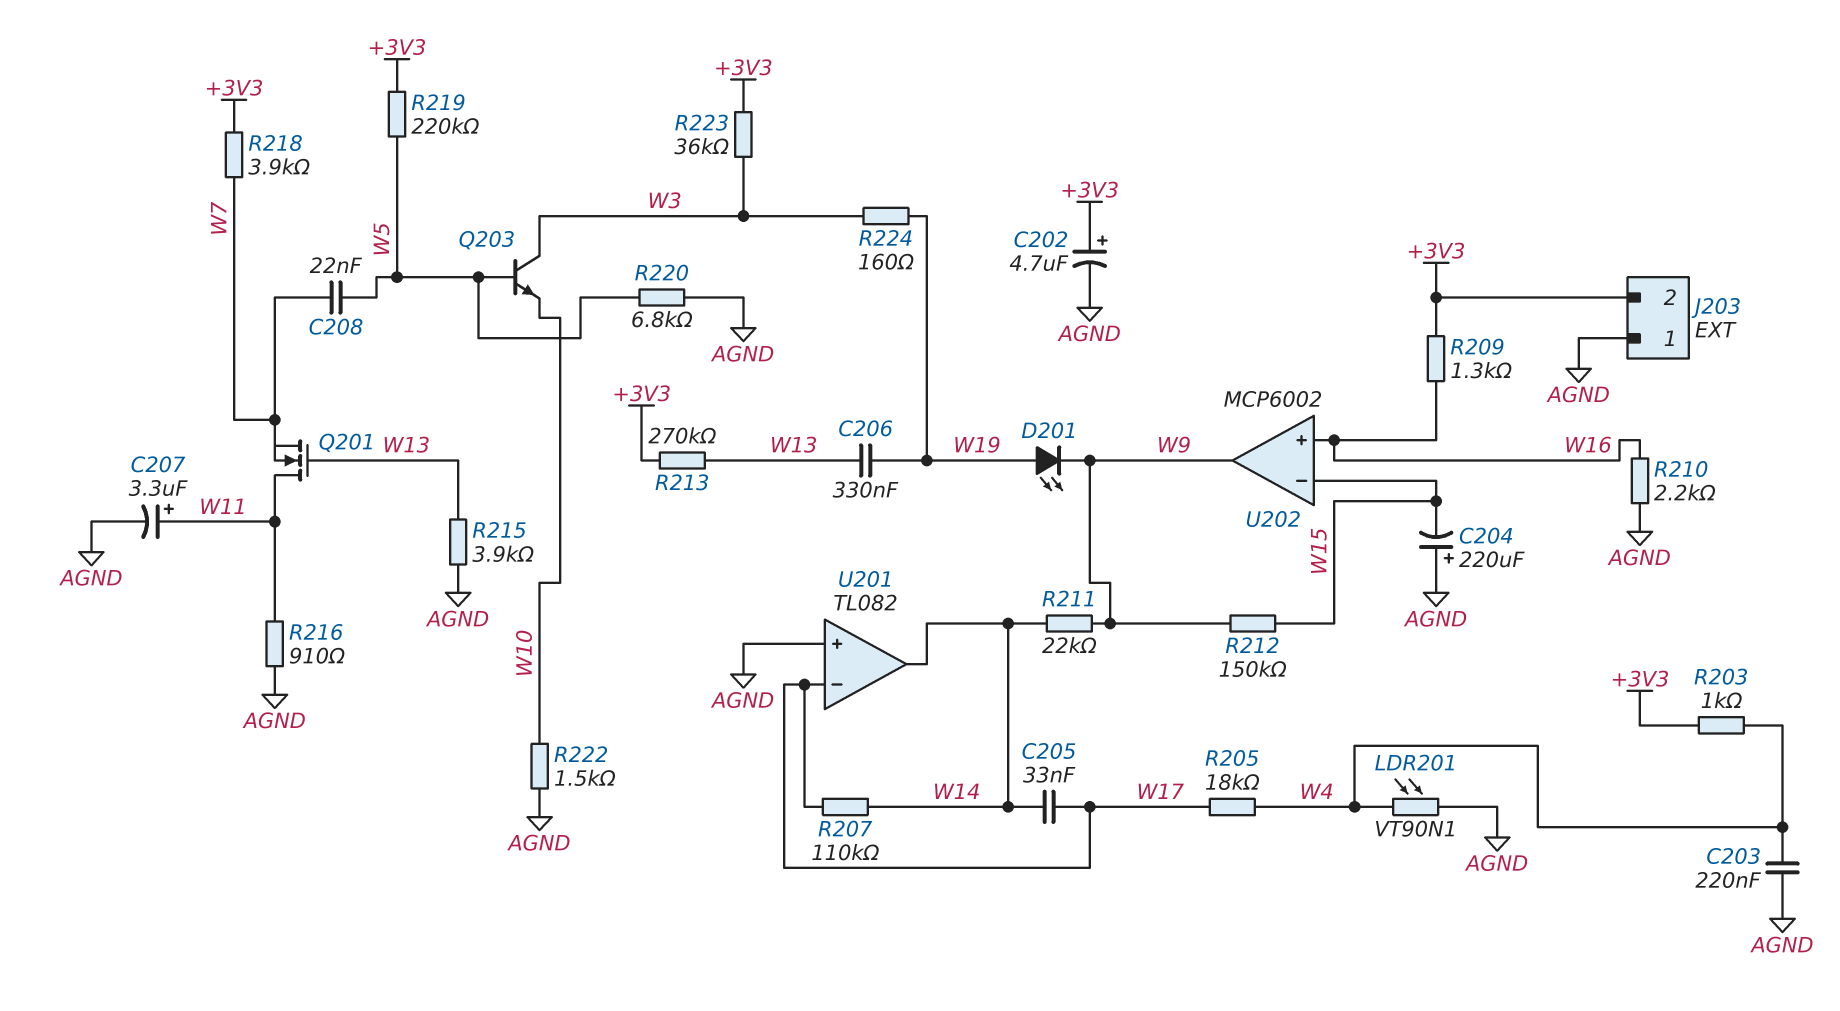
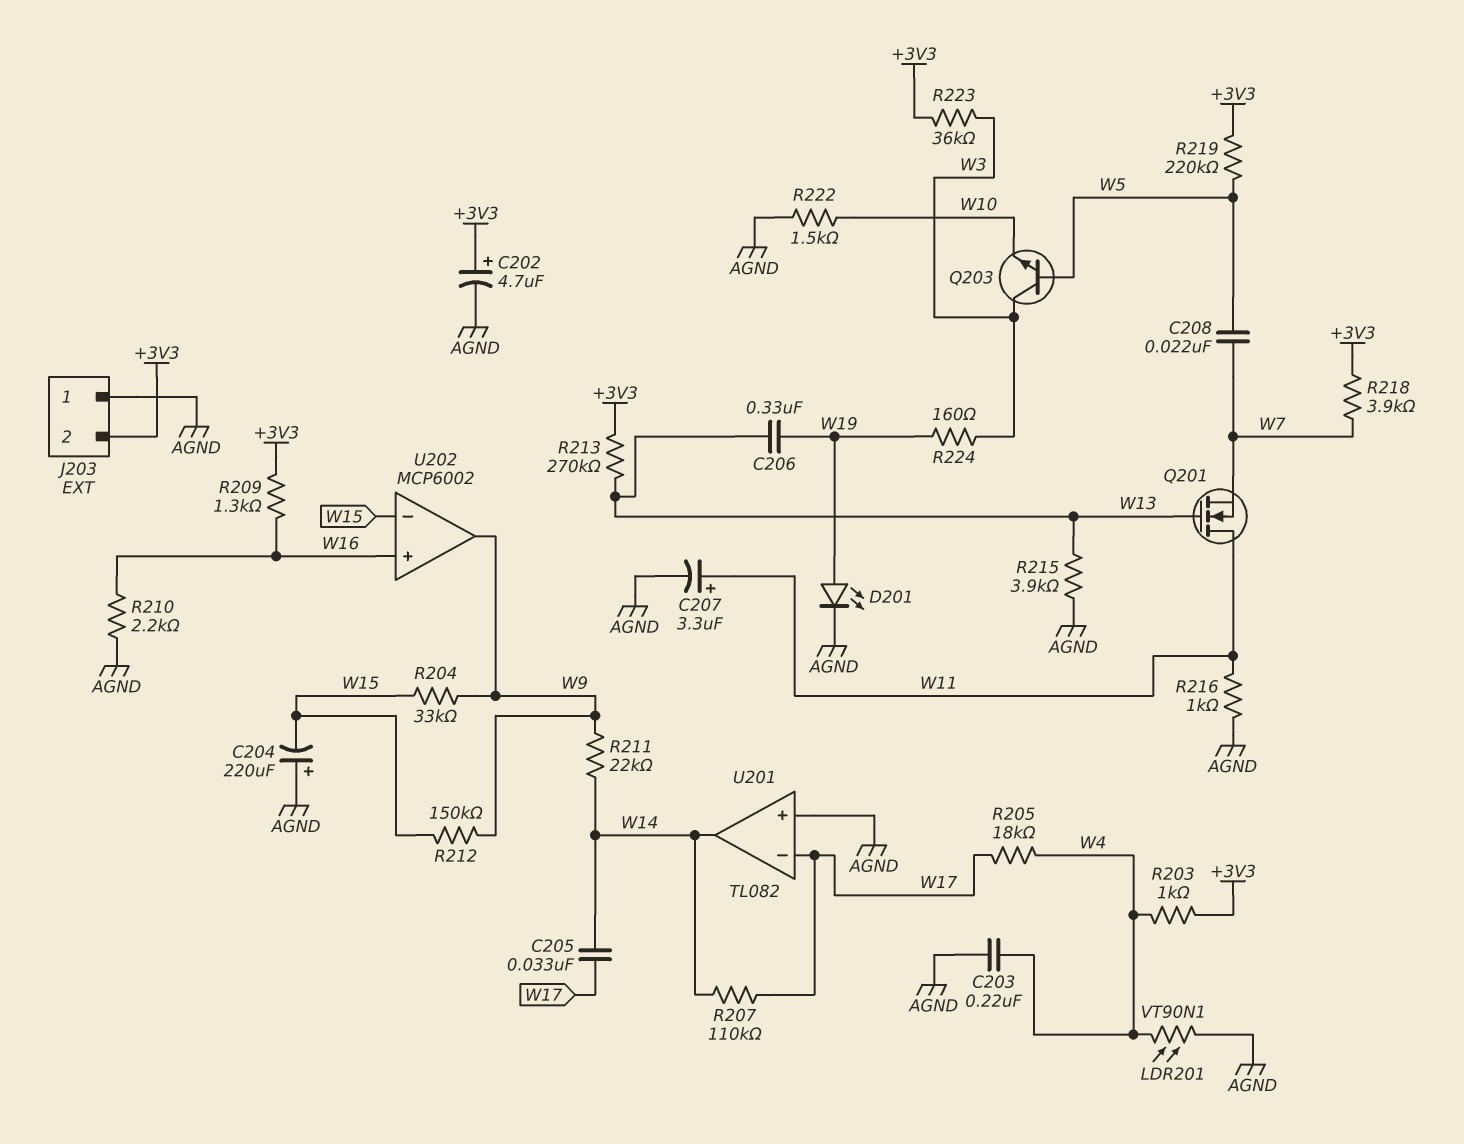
D201: LED (A W19, K W9) -> LED (A W19, K AGND)
R204: none -> 33k (W9, W15)
R216: 910 (AGND, W11) -> 1k (AGND, W11)
R220: 6.8k (AGND, W5) -> none

